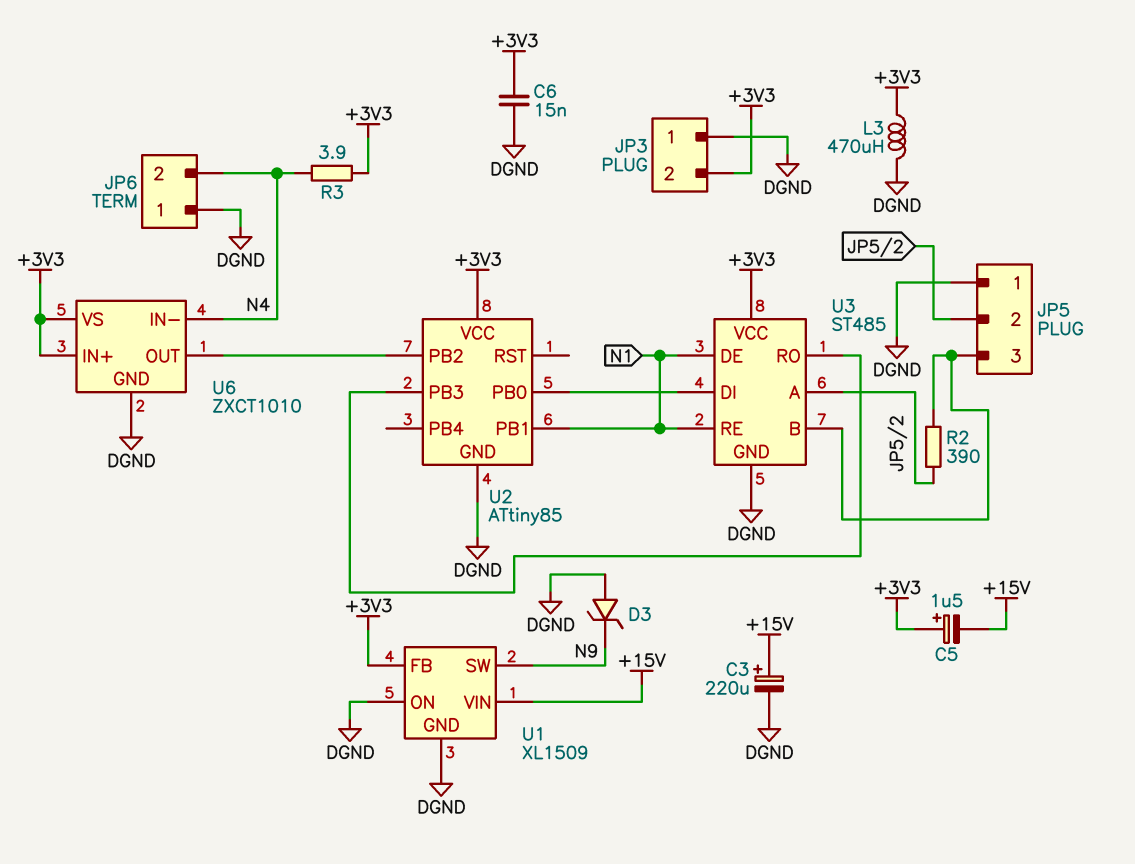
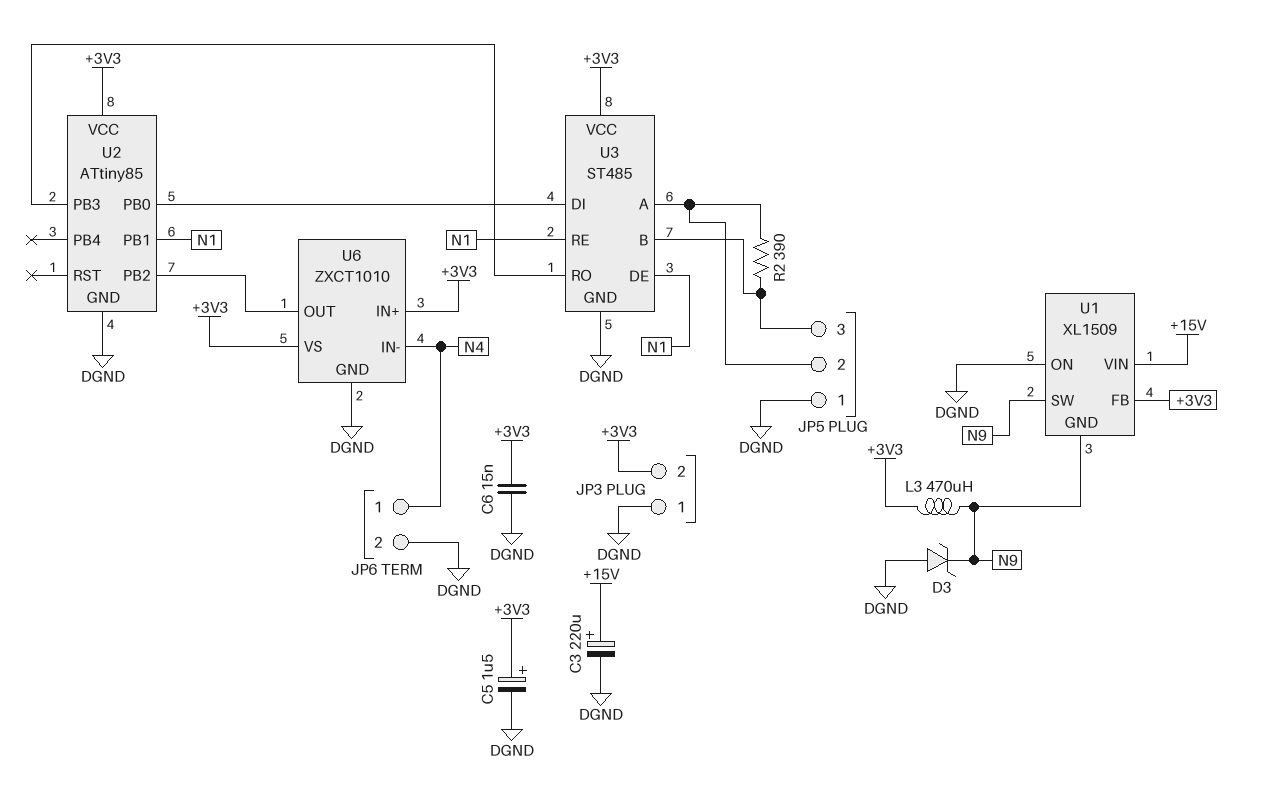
C5: 1.5uF (plus +3V3, minus +15V) -> 1.5uF (plus +3V3, minus DGND)
JP6 pin 1: DGND -> N4
JP6 pin 2: N4 -> DGND
L3: 470uH (+3V3, DGND) -> 470uH (+3V3, N9)
R3: 3.9 (+3V3, N4) -> none
U1 pin GND: DGND -> N9

